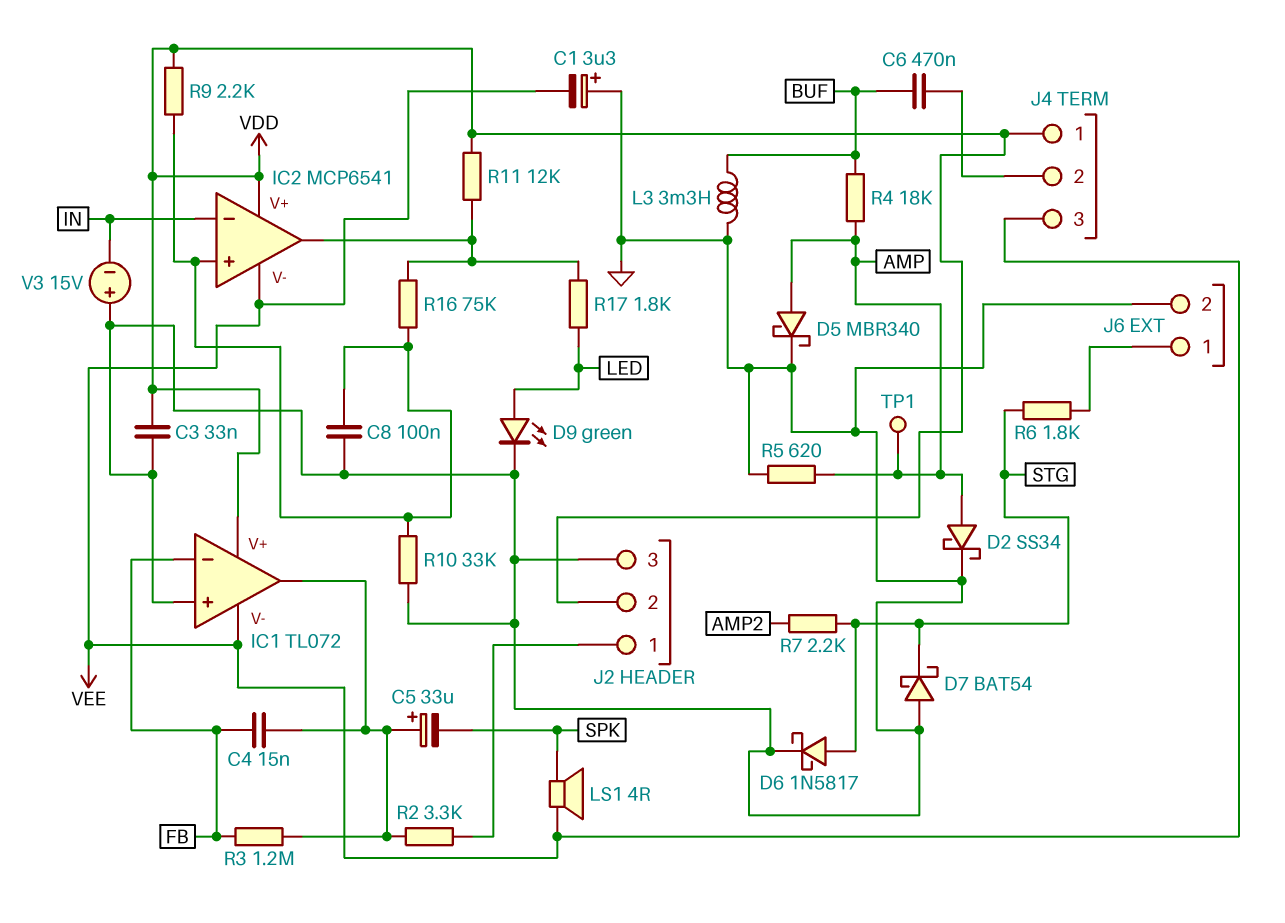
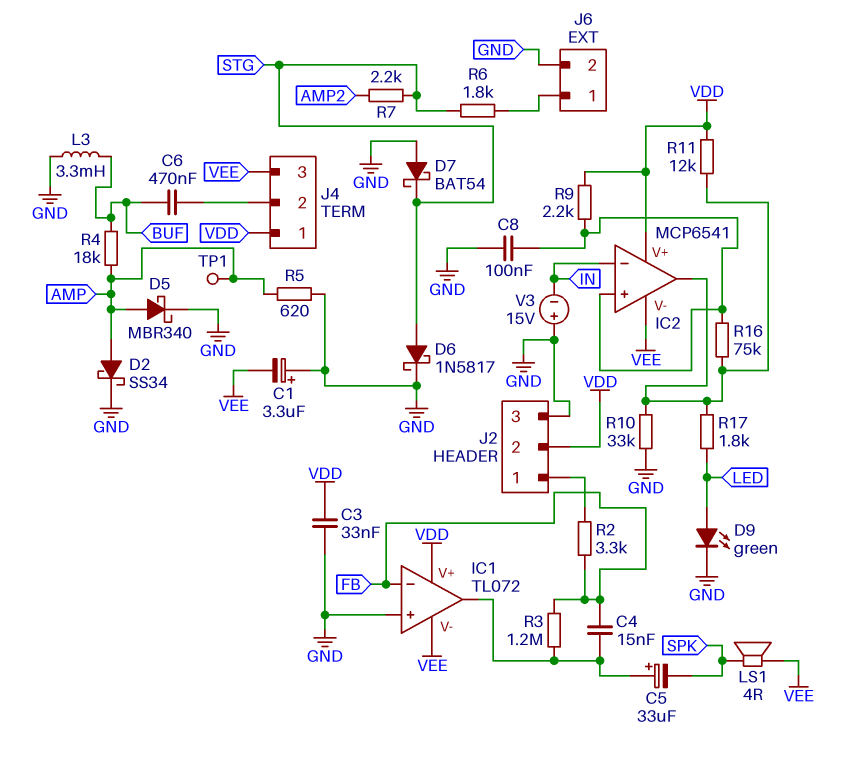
R2: 3.3k (IC1/out, J2/1) -> 3.3k (FB, J2/1)
R10: 33k (GND, IC2/in+) -> 33k (GND, IC2/out)

